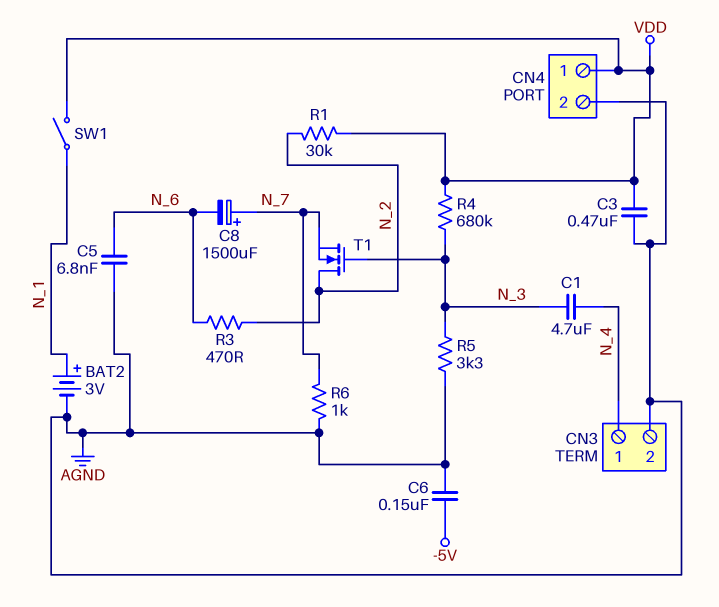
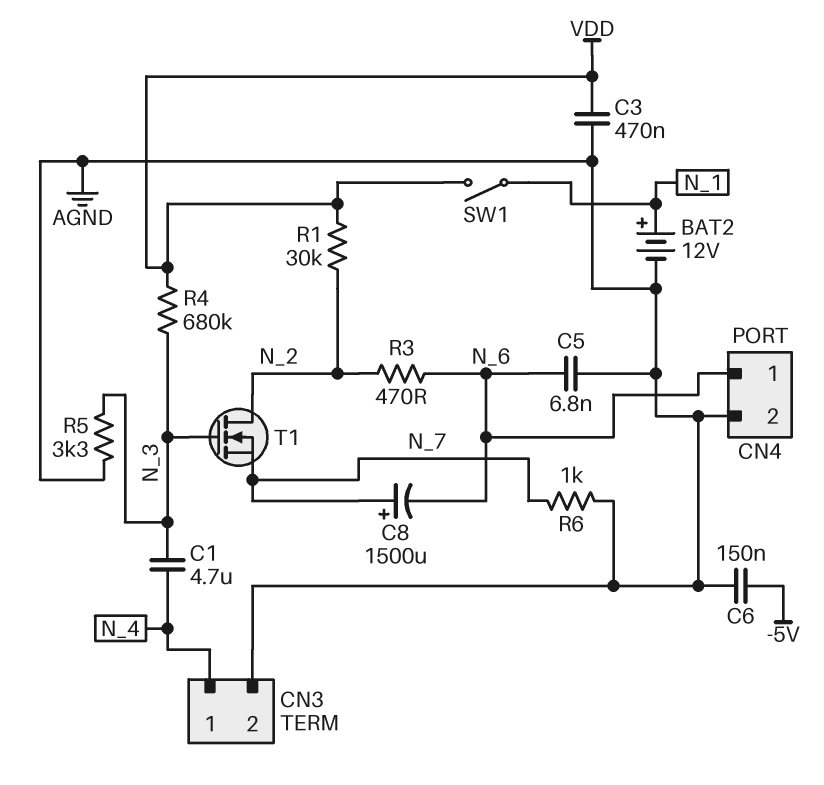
BAT2: 3V (plus N_1, minus AGND) -> 12V (plus N_1, minus AGND)
CN4 pin 1: VDD -> N_6

